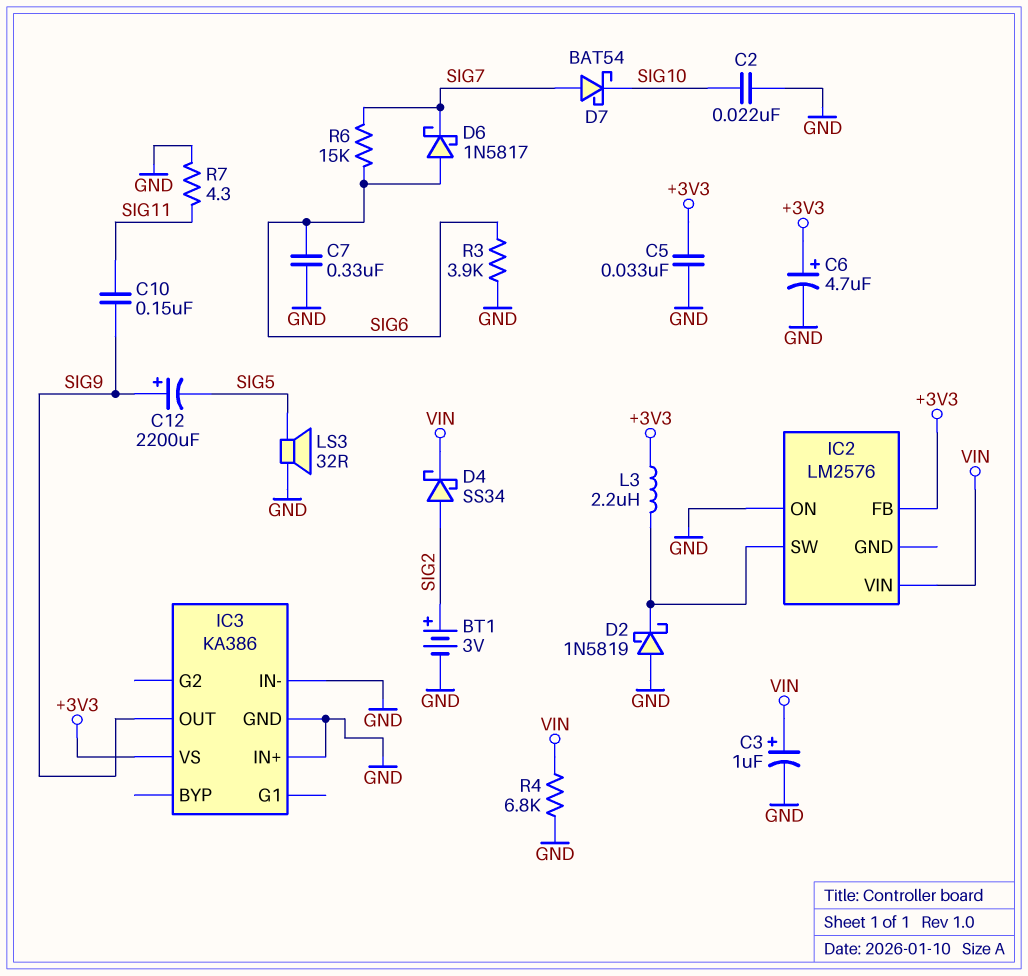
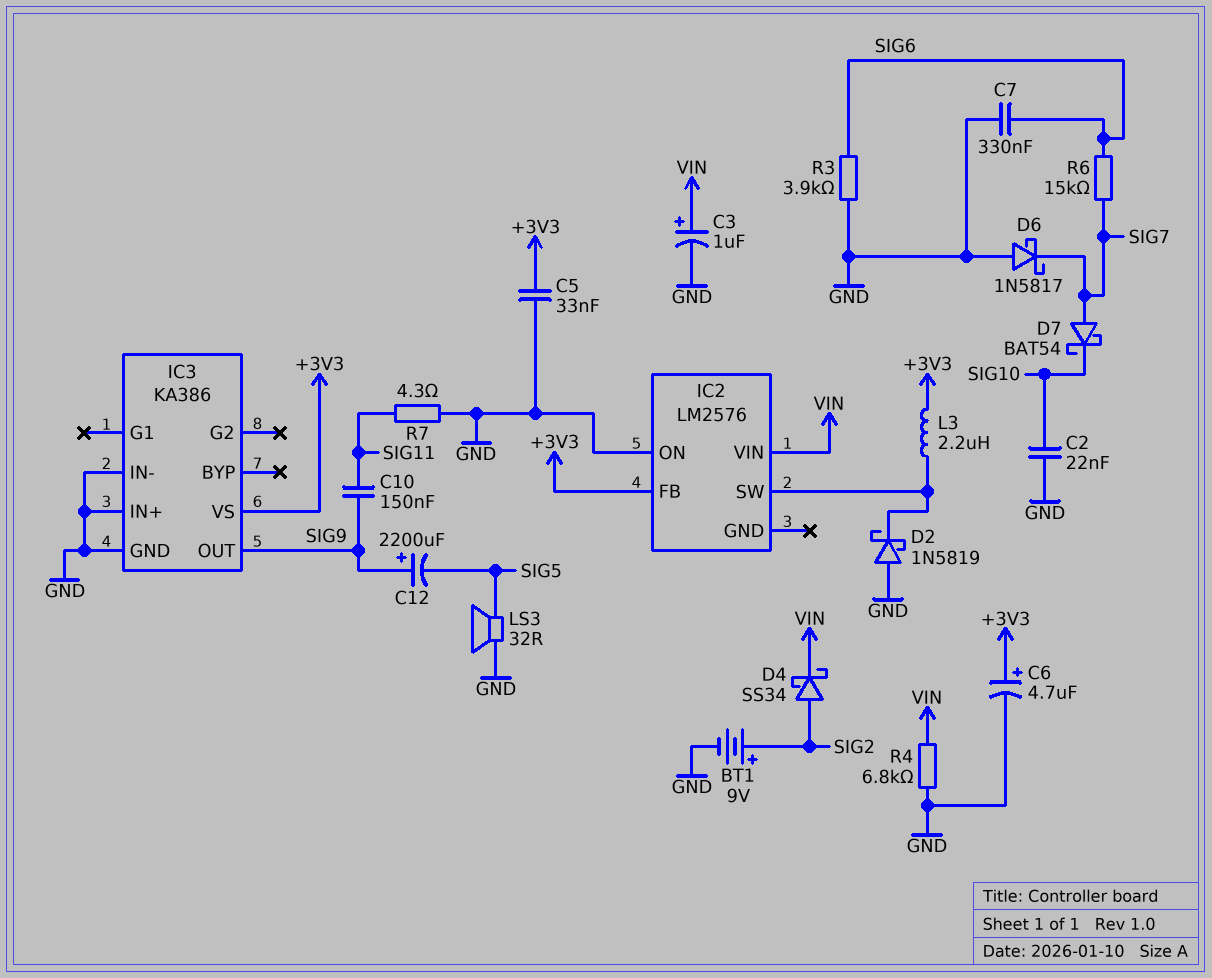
BT1: 3V (plus SIG2, minus GND) -> 9V (plus SIG2, minus GND)
D6: schottky 1N5817 (A SIG6, K SIG7) -> schottky 1N5817 (A GND, K SIG7)

